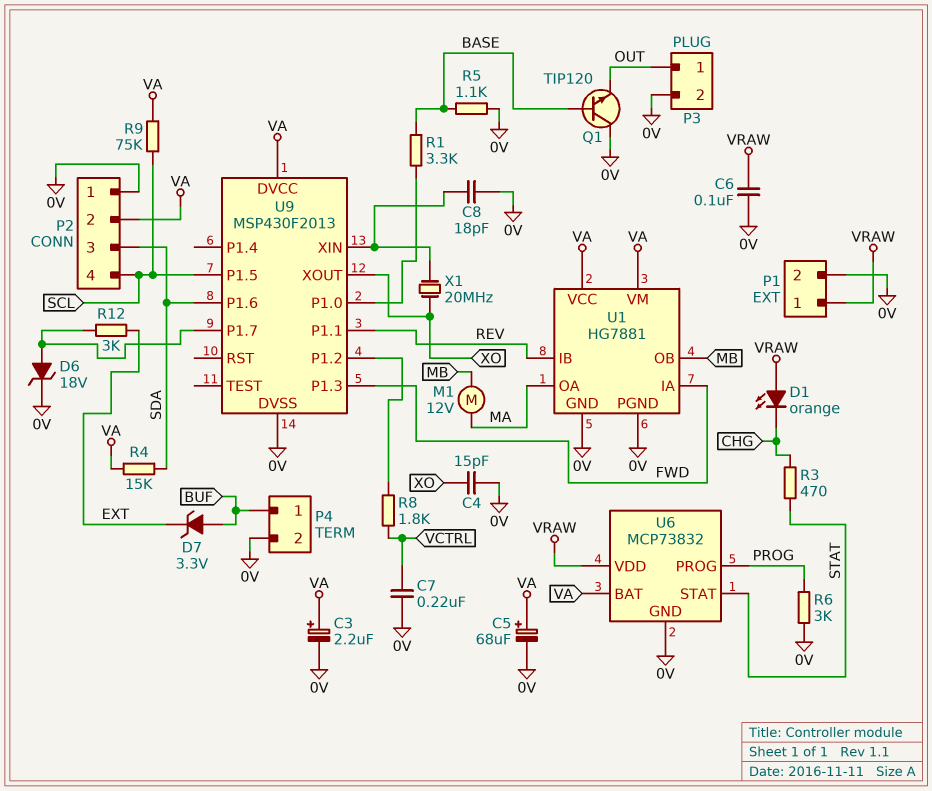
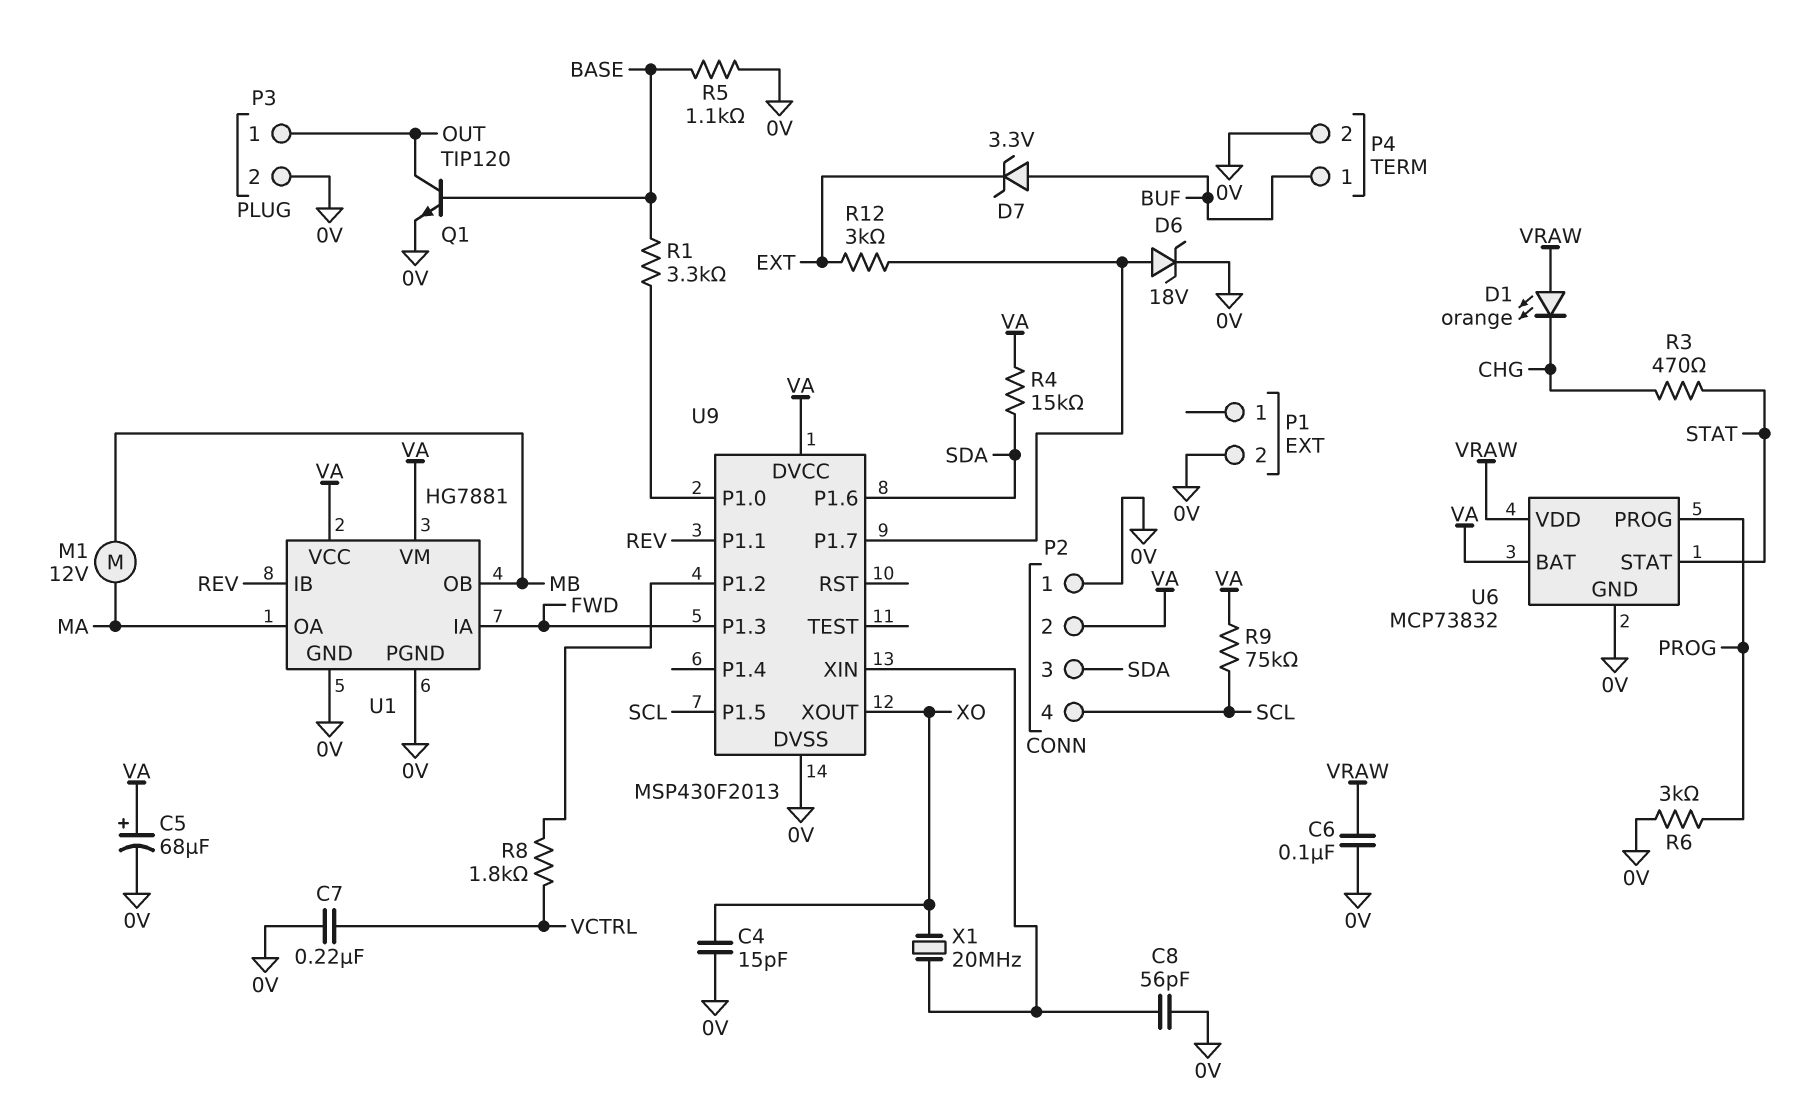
C3: 2.2uF (plus VA, minus 0V) -> none
C8: 18pF (0V, U9/XIN) -> 56pF (0V, U9/XIN)
P1 pin 1: VRAW -> none
Q1: NPN TIP120 (B BASE, C 0V, E OUT) -> NPN TIP120 (B BASE, C OUT, E 0V)

